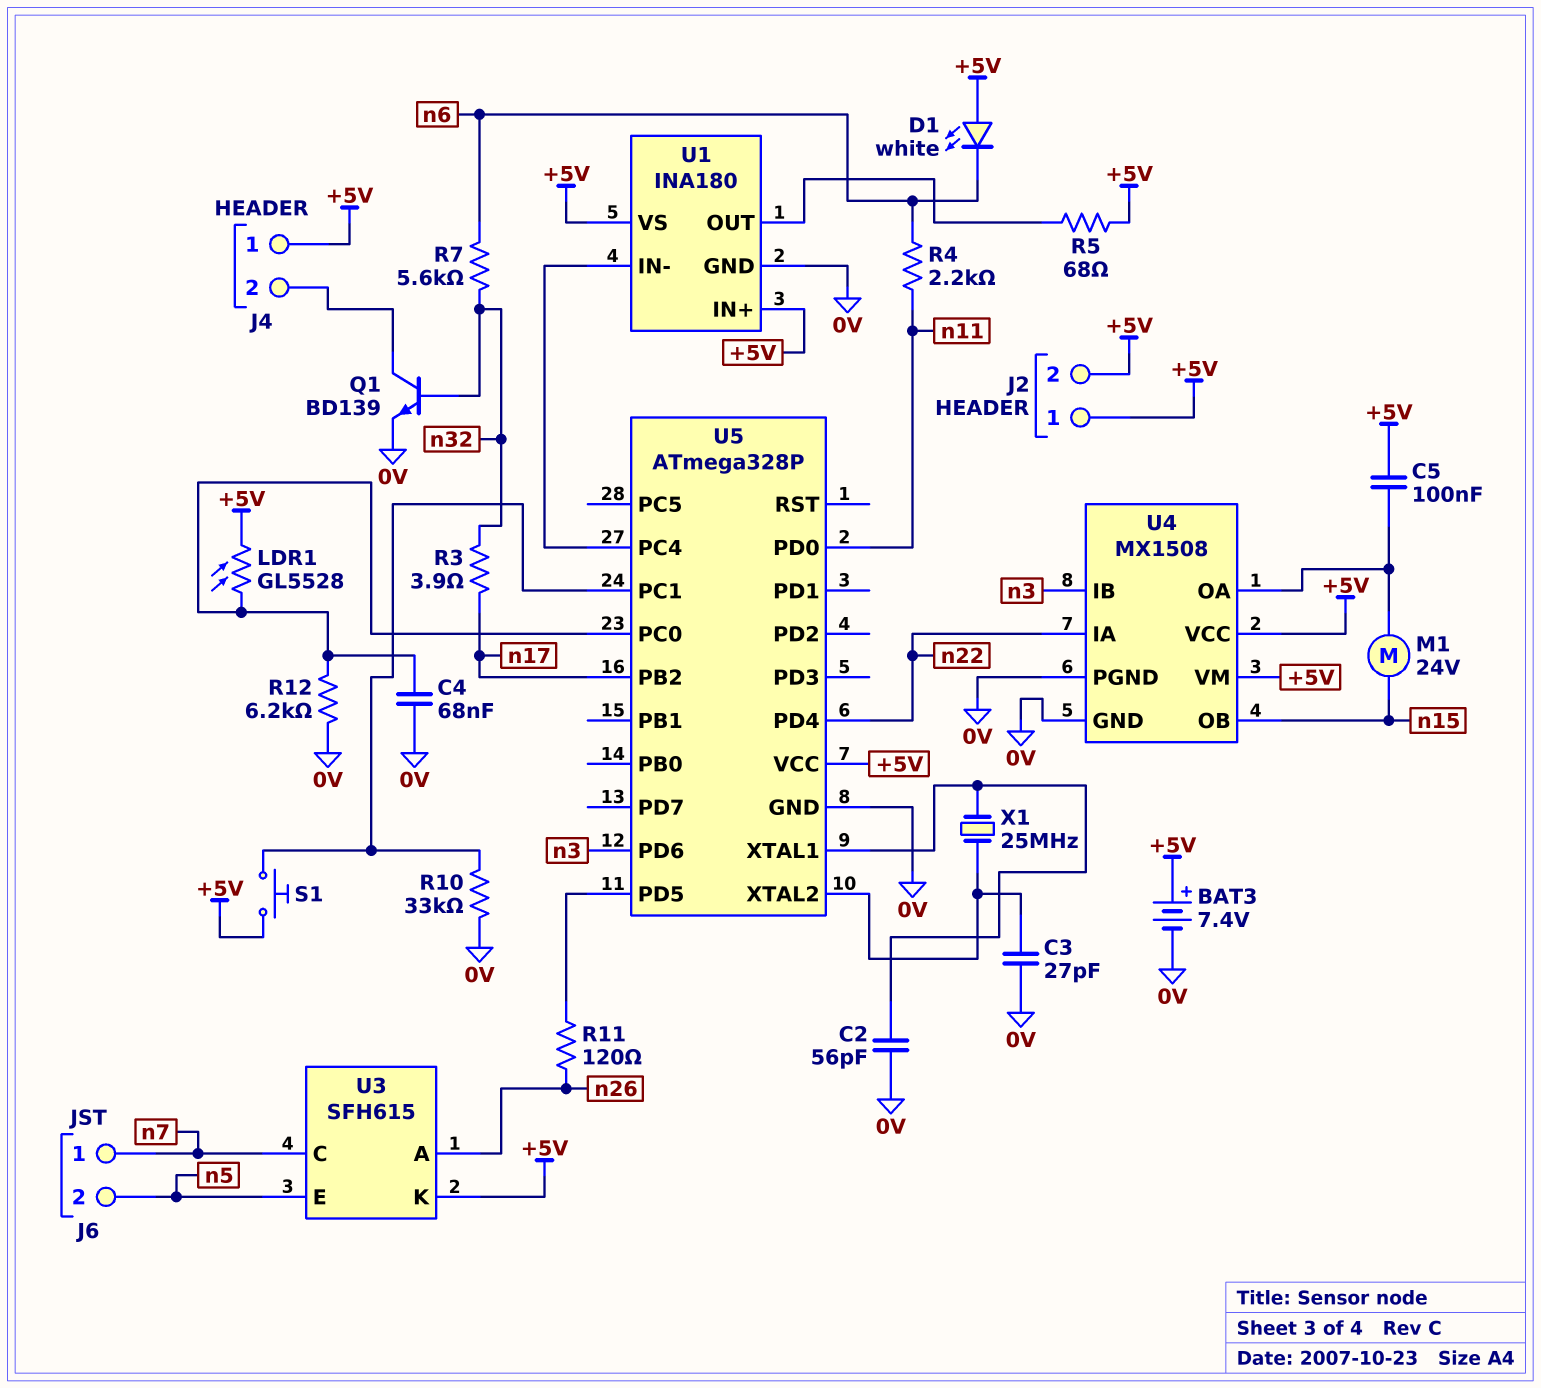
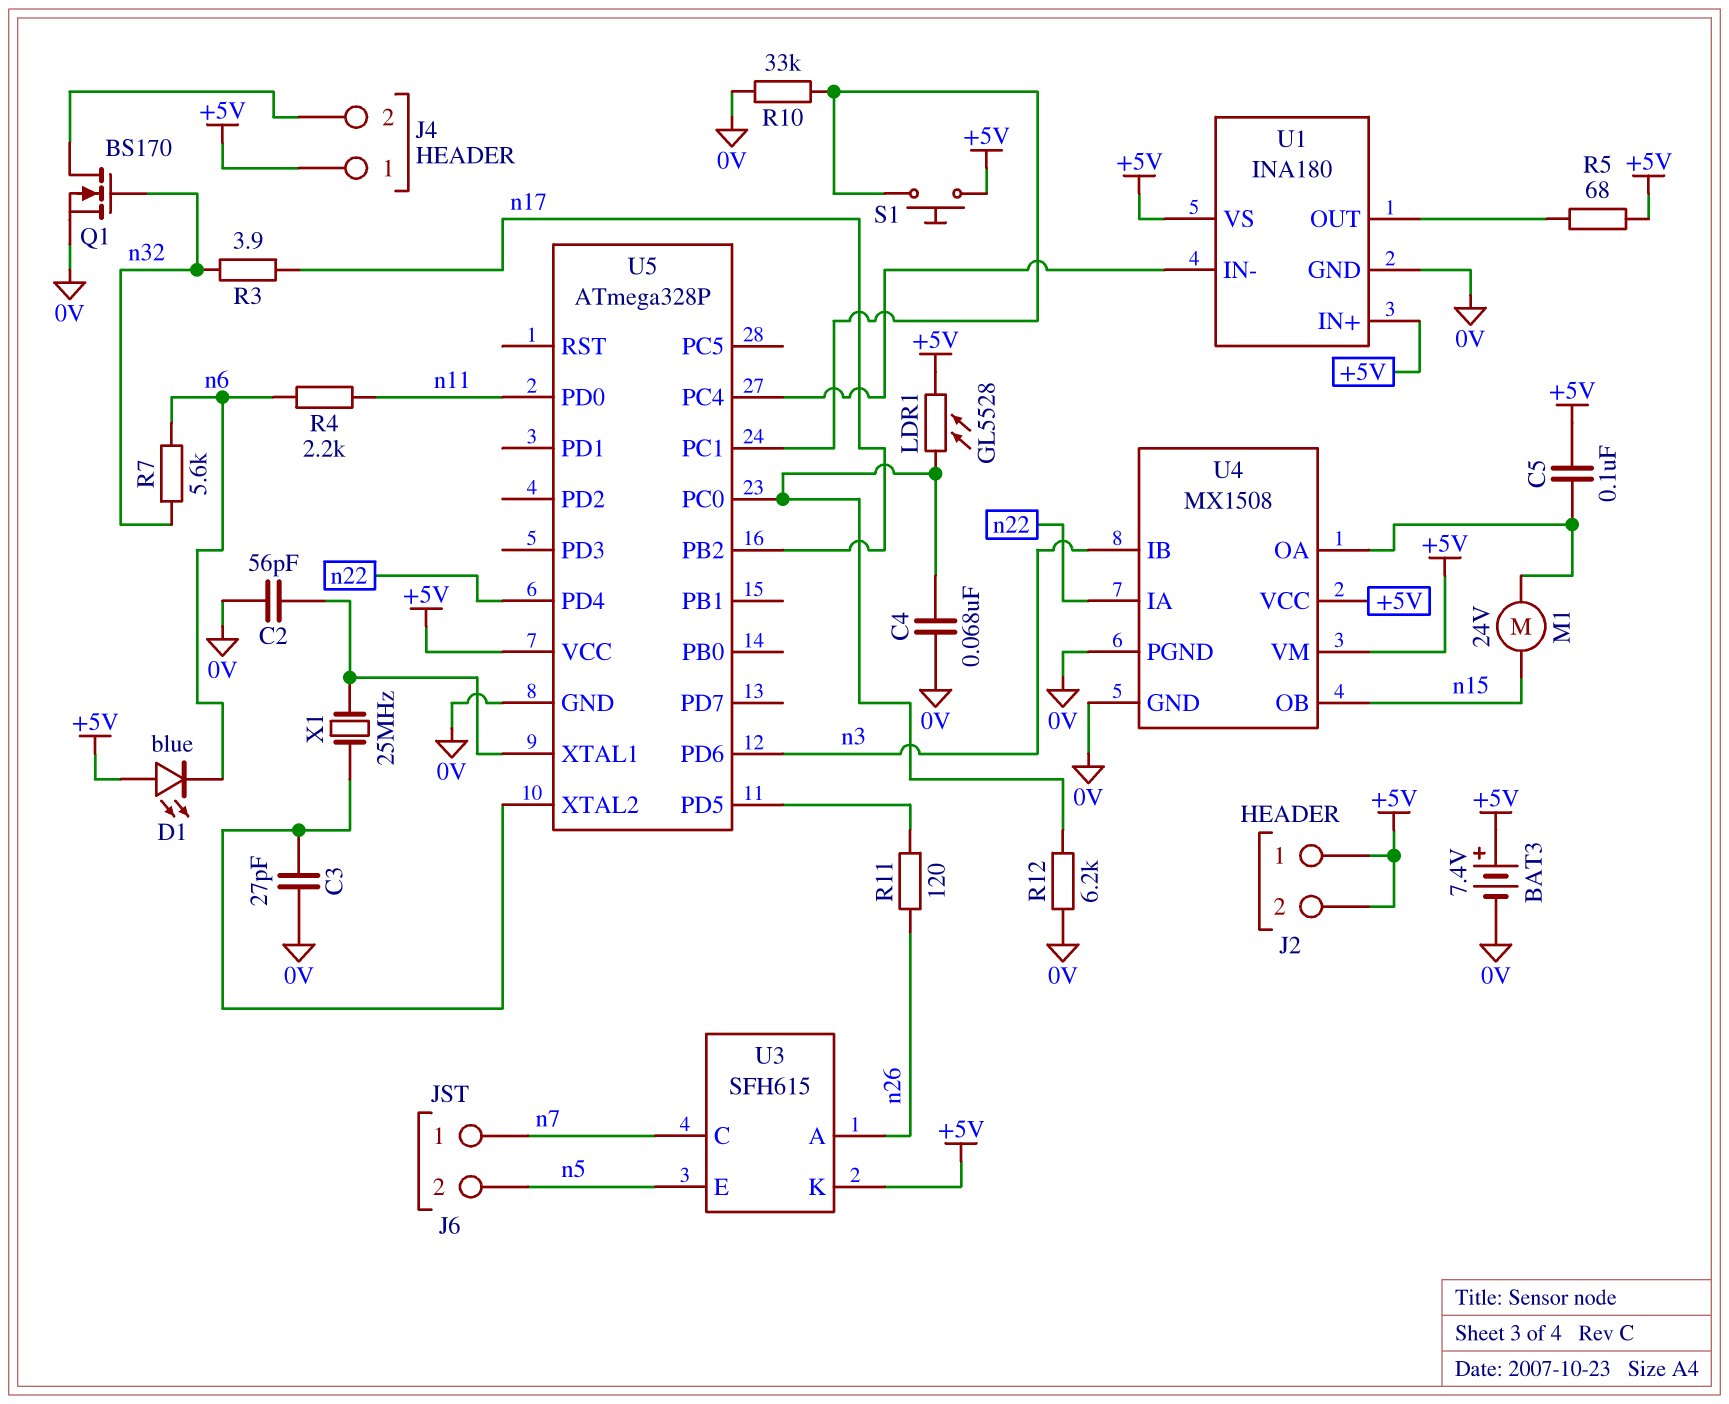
D1: LED white (A +5V, K n6) -> LED blue (A +5V, K n6)
Q1: NPN BD139 (B n32, C J4/2, E 0V) -> NMOS BS170 (G n32, D J4/2, S 0V)

